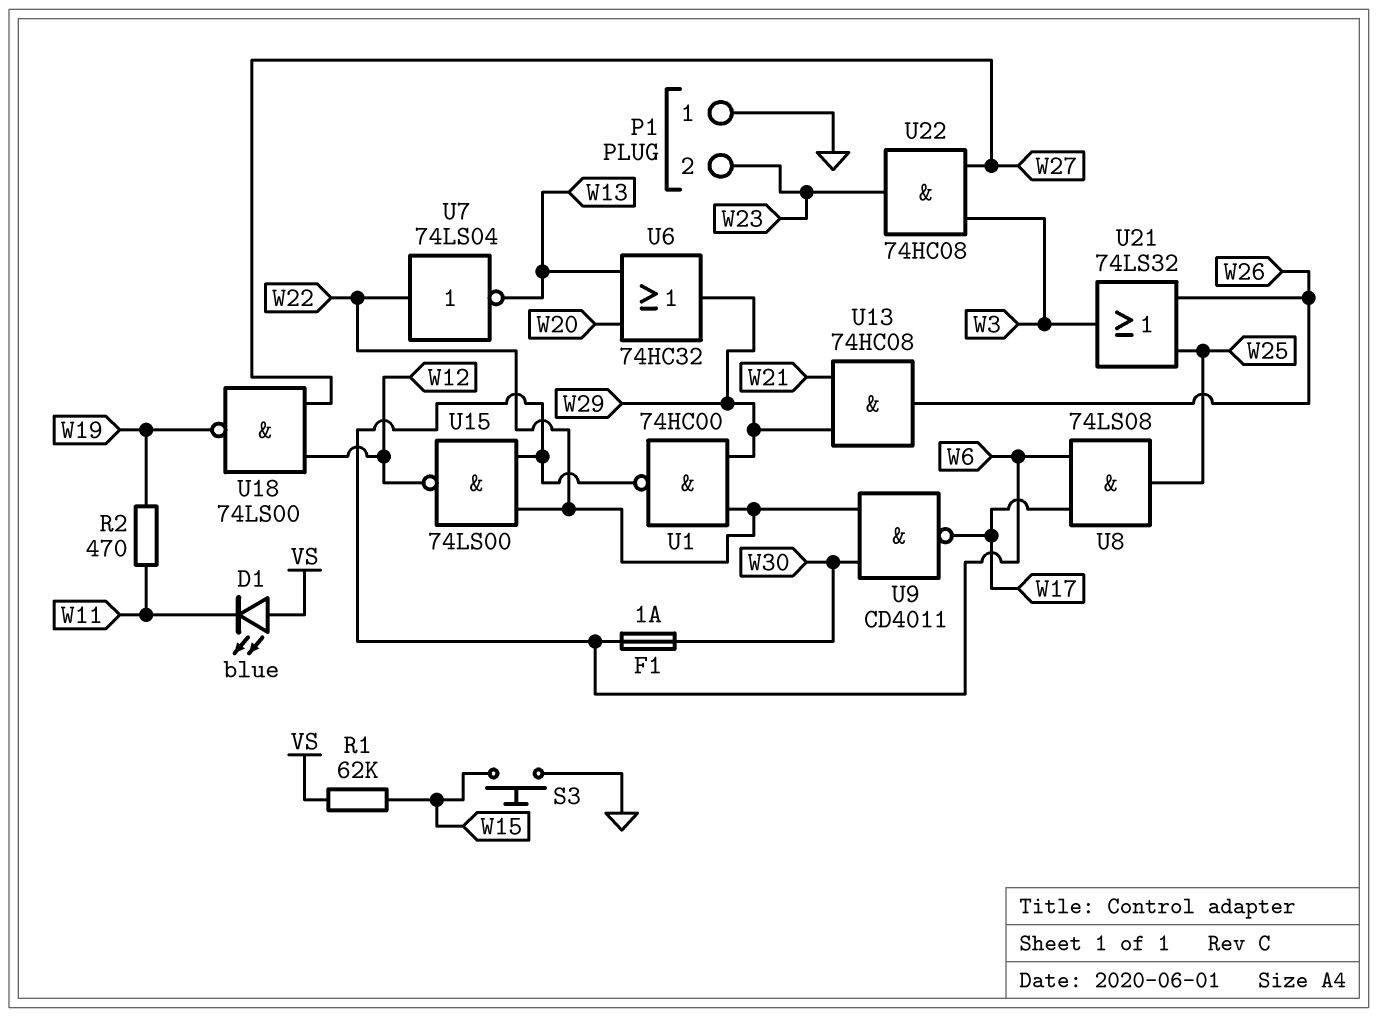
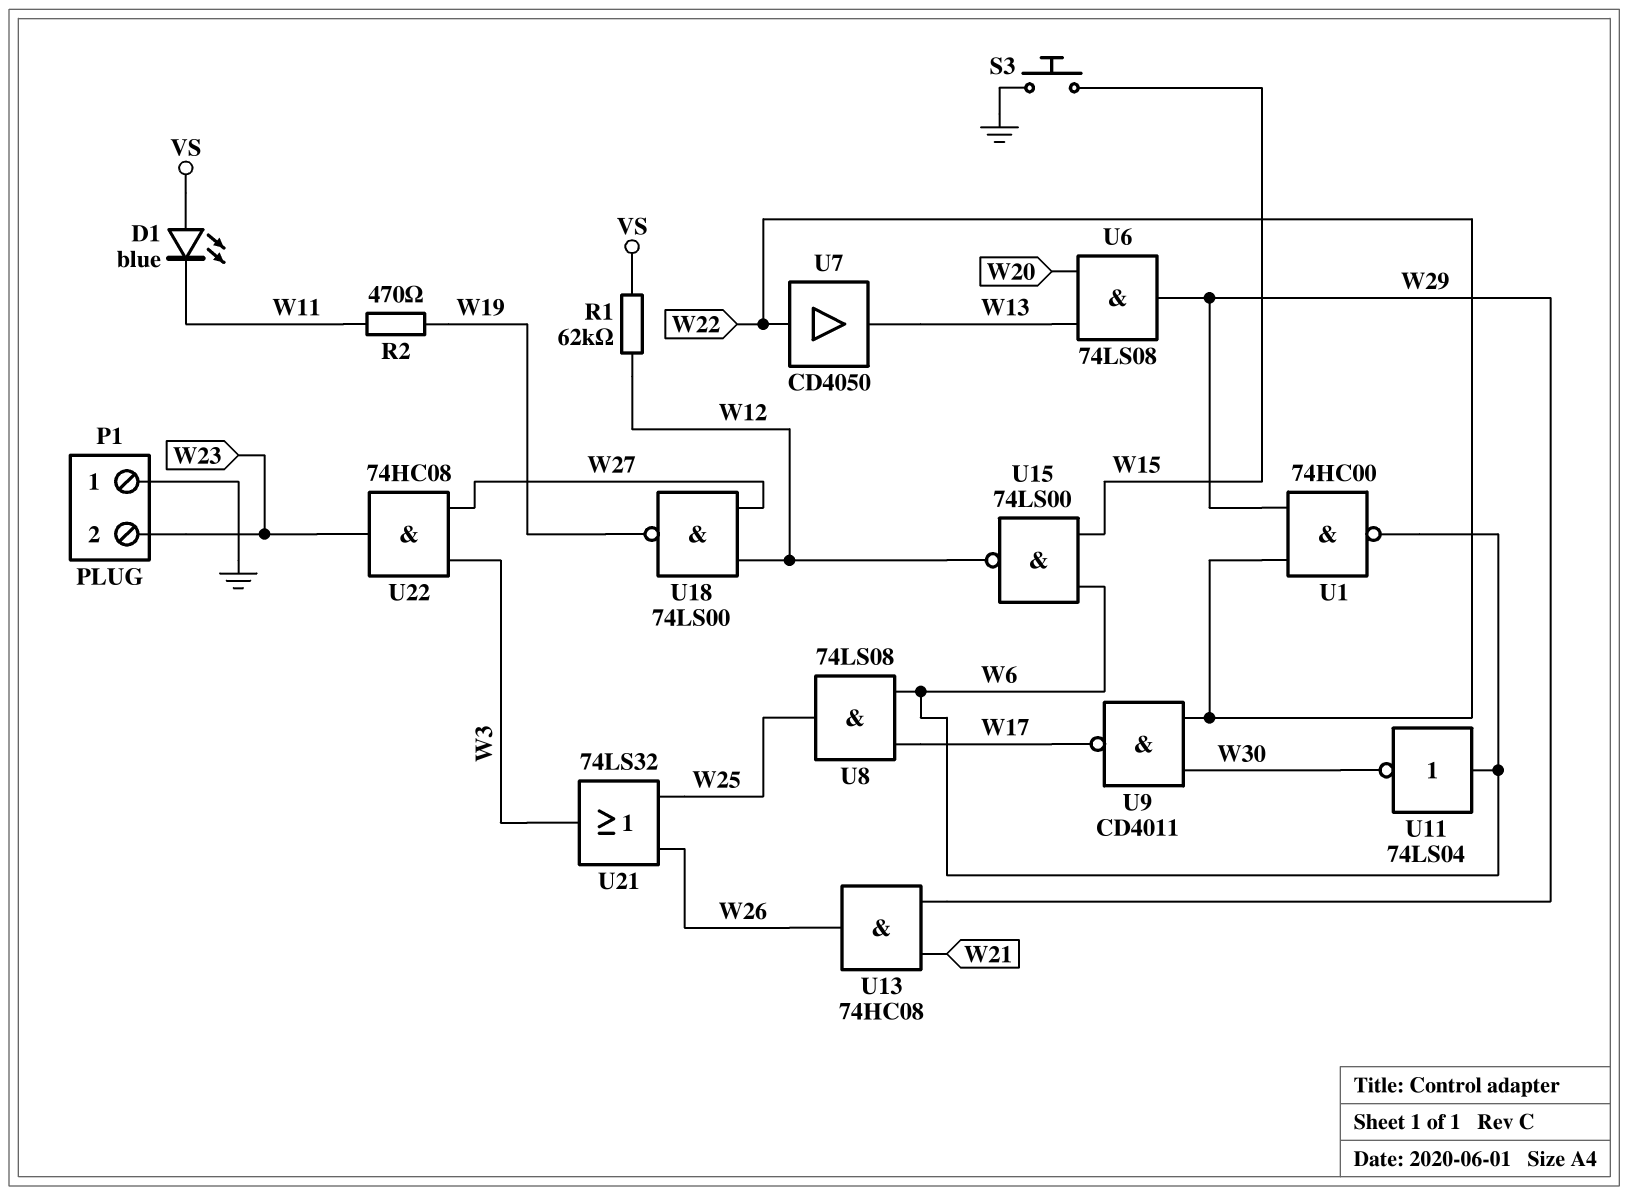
F1: 1A (W6, W30) -> none
R1: 62k (VS, W15) -> 62k (VS, W12)
U6: OR 74HC32 (in W13, in W20, out W29) -> AND 74LS08 (in W13, in W20, out W29)
U7: NOT 74LS04 (in W22, out W13) -> buffer CD4050 (in W22, out W13)
U11: none -> NOT 74LS04 (in W6, out W30)
U15: NAND 74LS00 (in W6, in W22, out W12) -> NAND 74LS00 (in W6, in W15, out W12)

